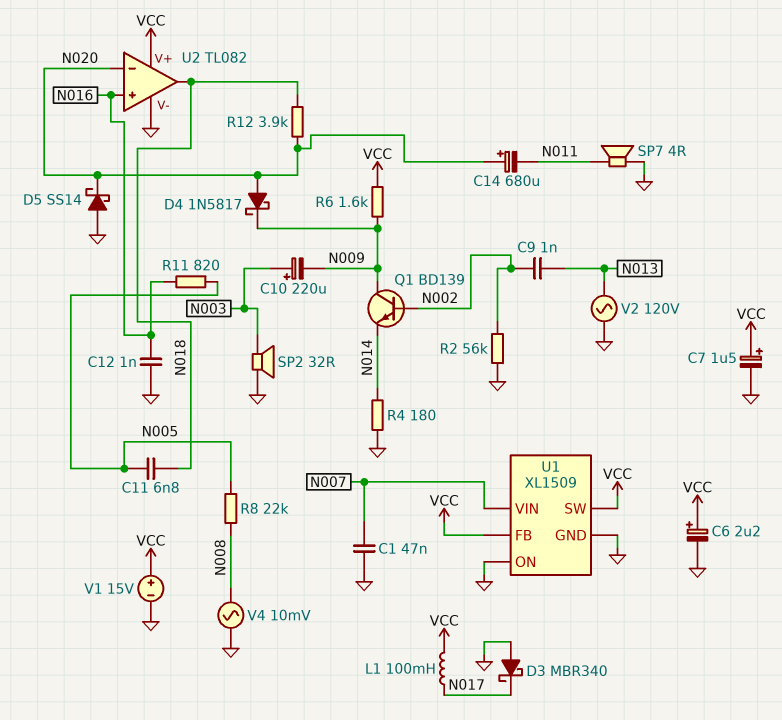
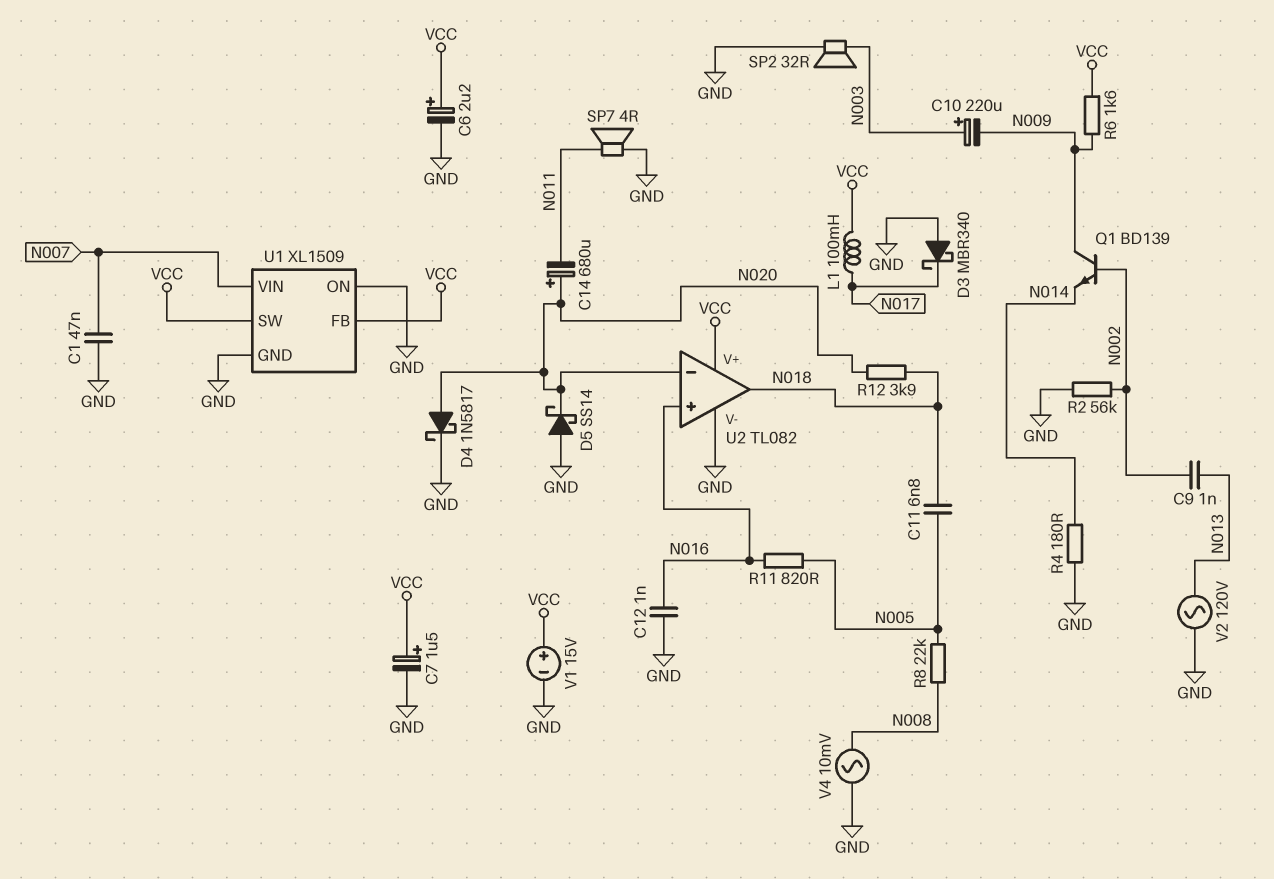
D4: schottky 1N5817 (A N020, K N009) -> schottky 1N5817 (A N020, K GND)

